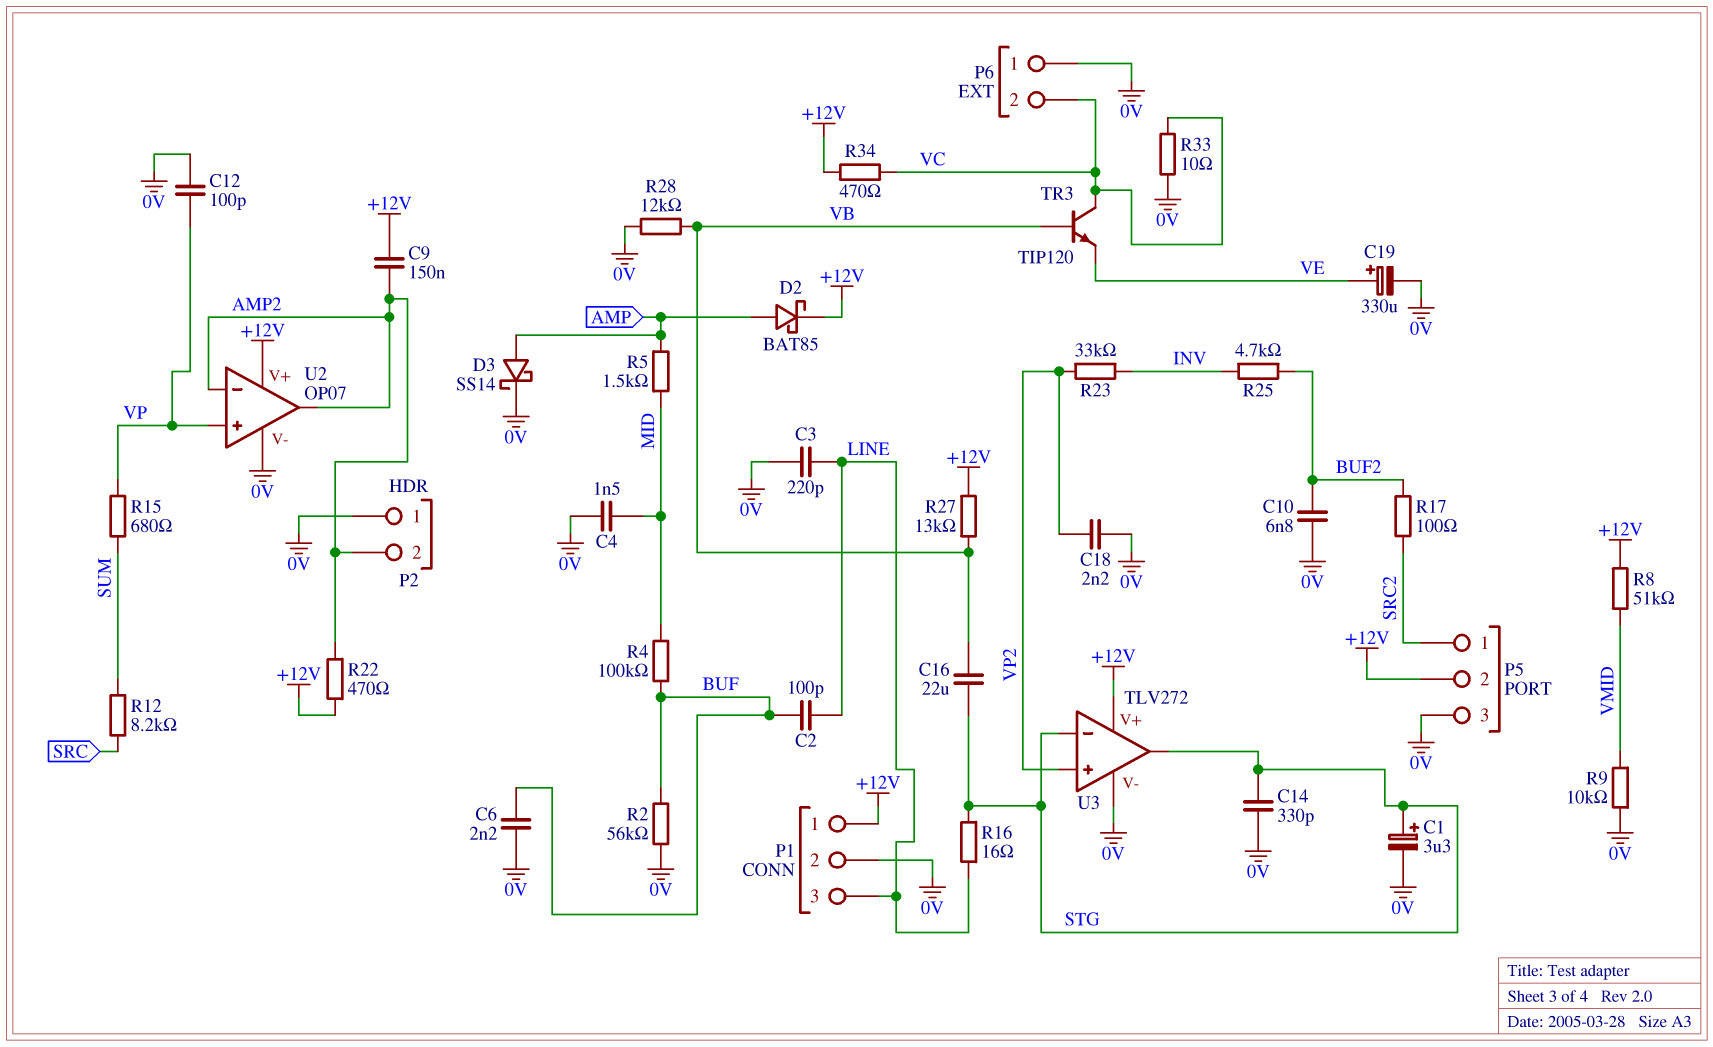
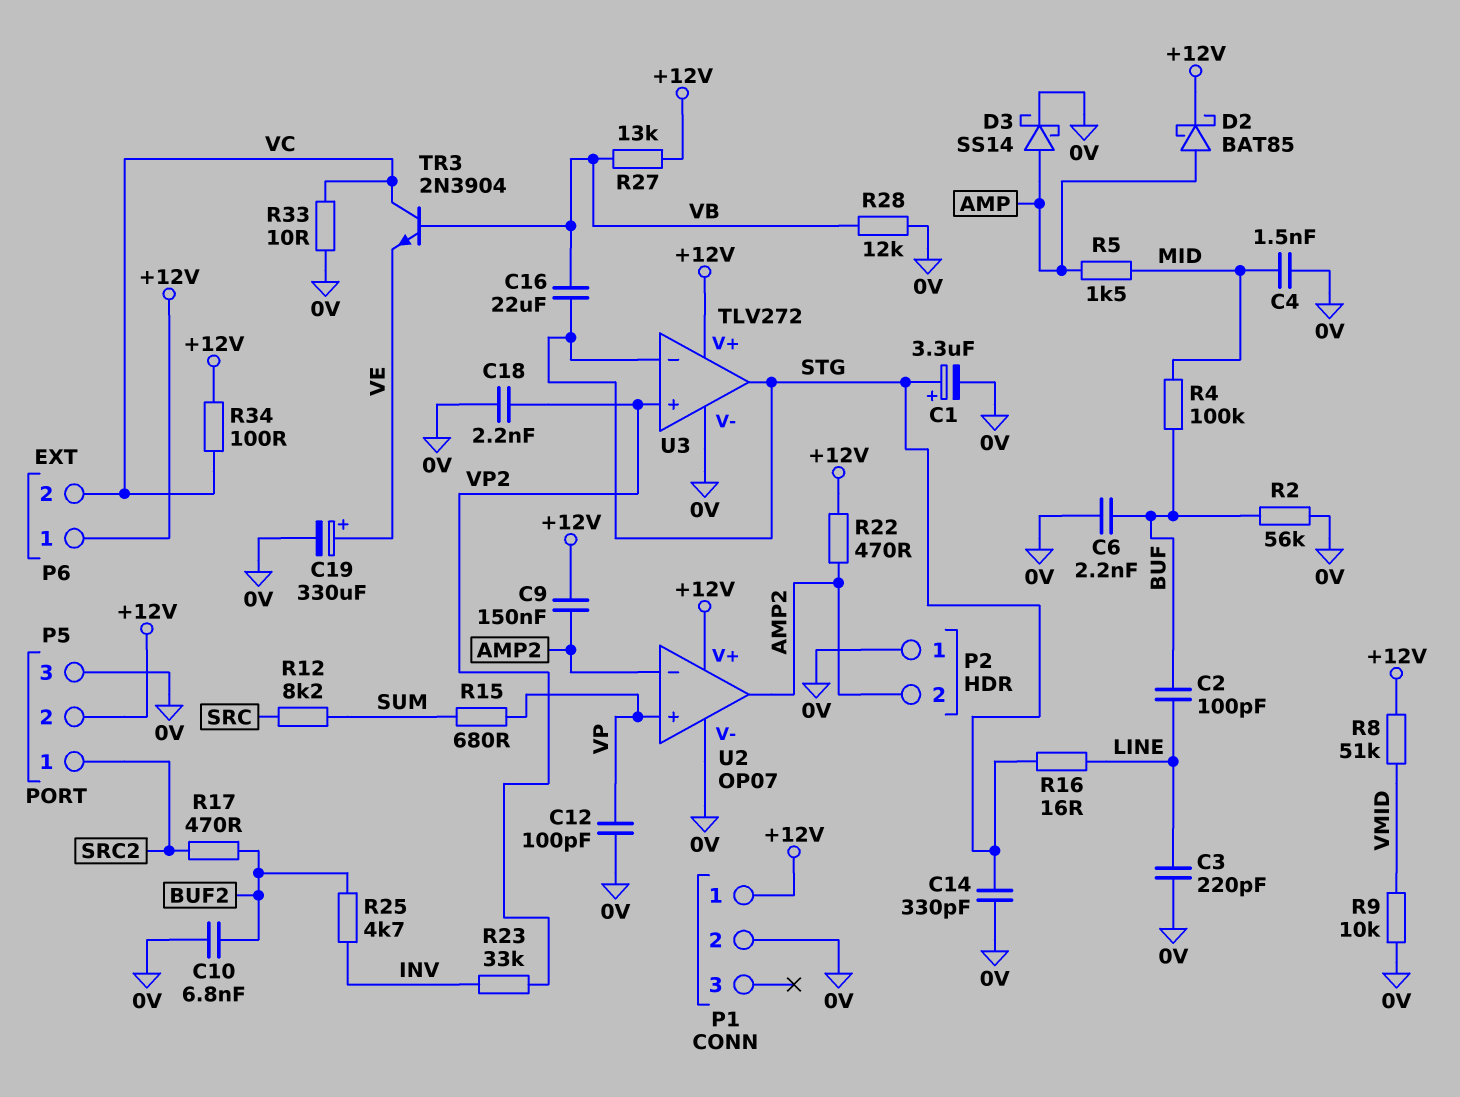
P1 pin 3: LINE -> none
P6 pin 1: 0V -> +12V
R17: 100 (BUF2, SRC2) -> 470 (BUF2, SRC2)
R34: 470 (+12V, VC) -> 100 (+12V, VC)
TR3: NPN TIP120 (B VB, C VC, E VE) -> NPN 2N3904 (B VB, C VC, E VE)

